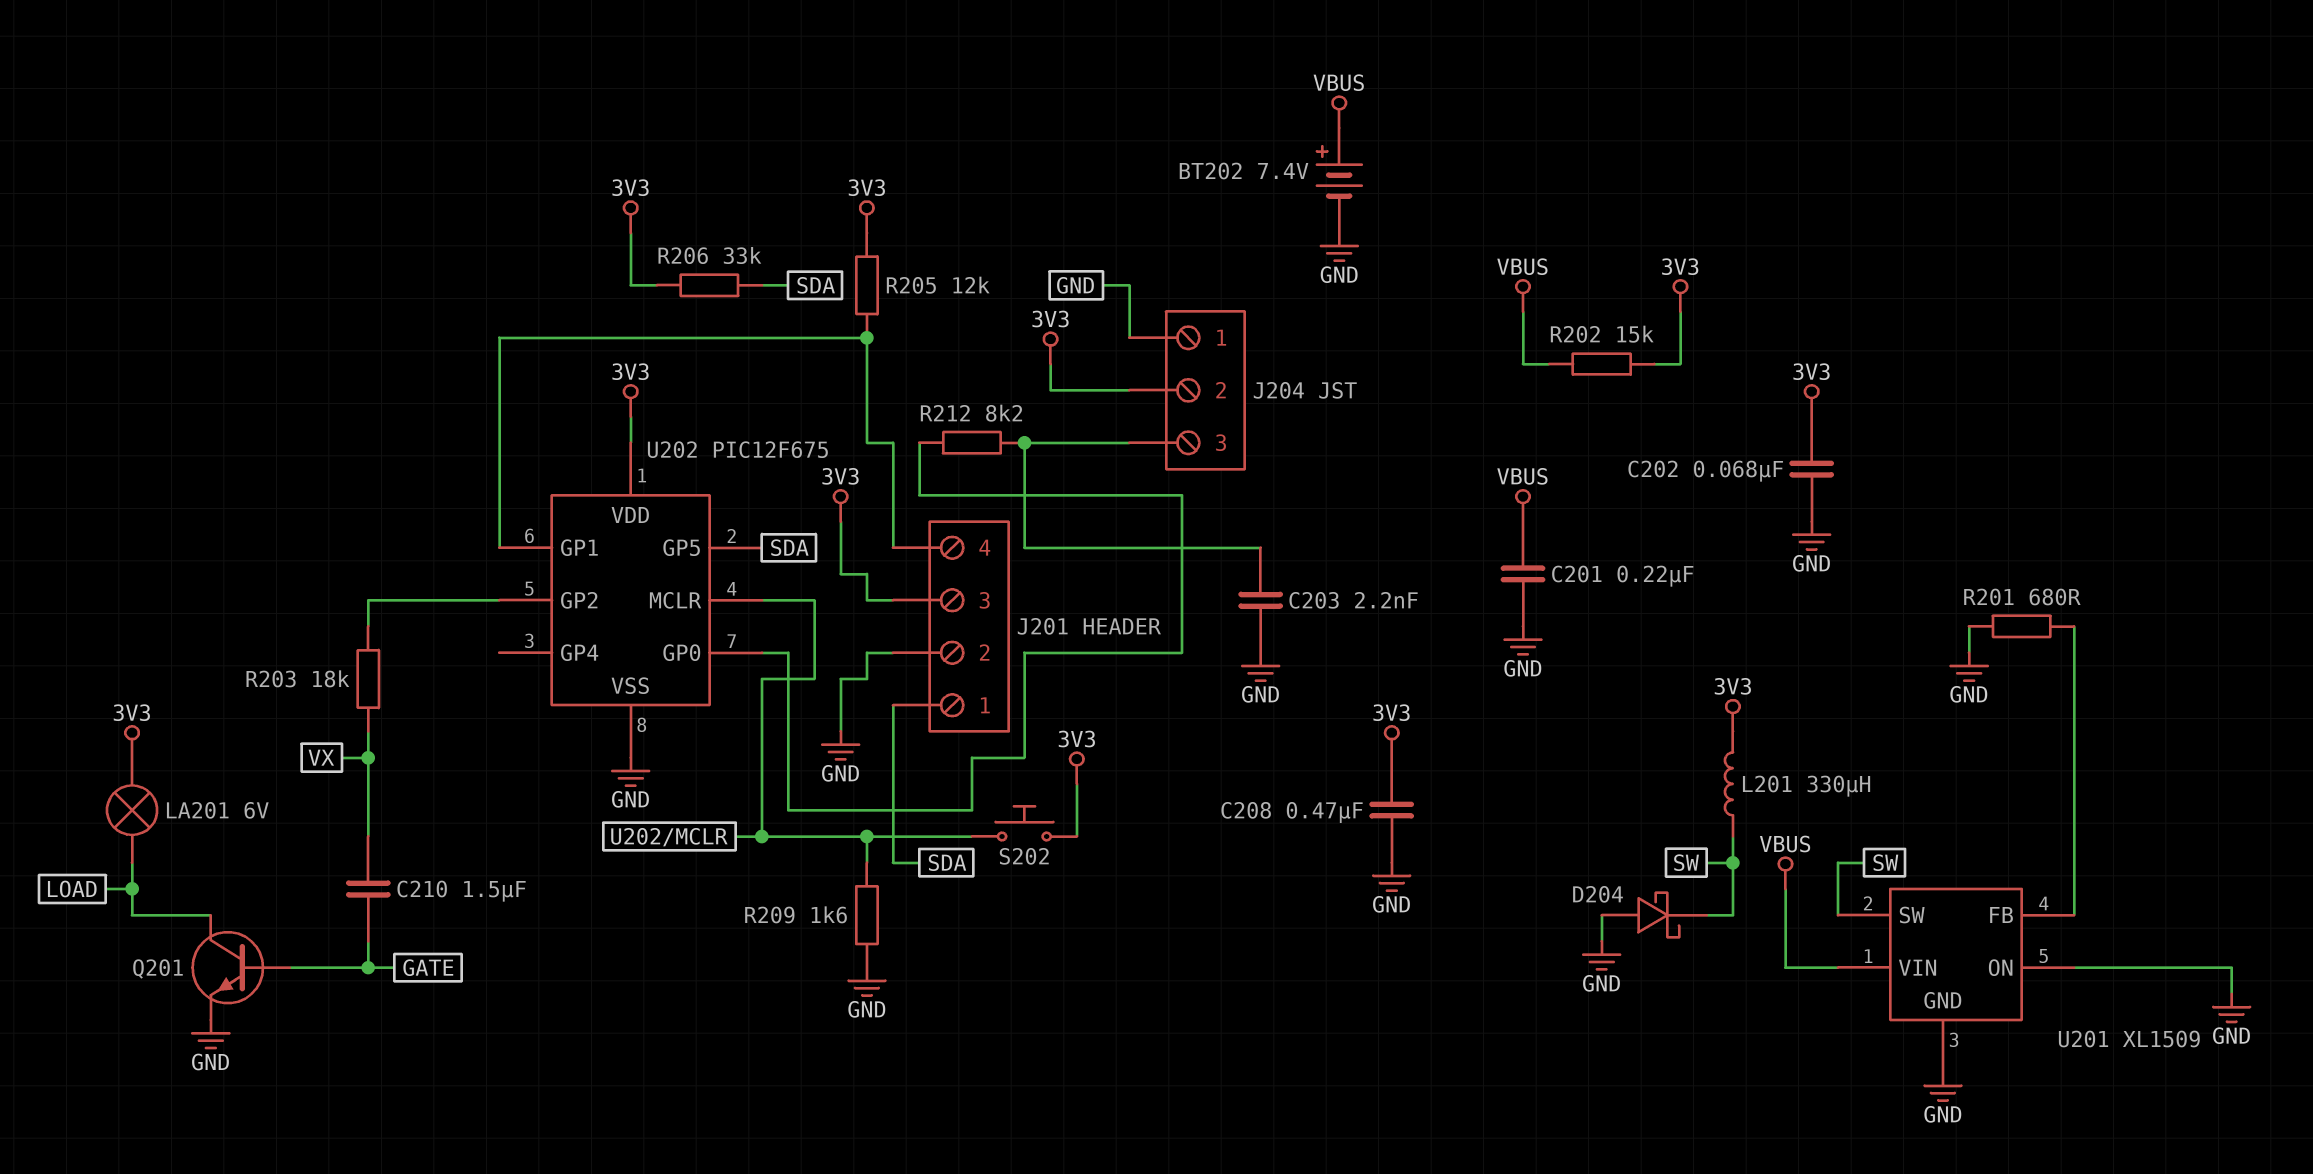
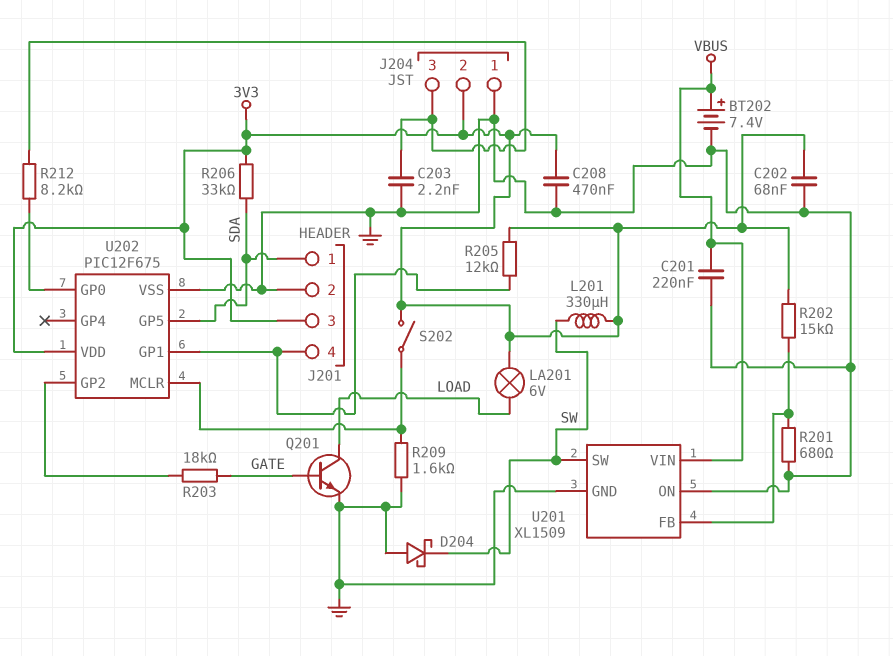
C210: 1.5uF (GATE, VX) -> none
R202: 15k (3V3, VBUS) -> 15k (3V3, U201/FB)
R203: 18k (U202/GP2, VX) -> 18k (GATE, U202/GP2)
S202: button (3V3, U202/MCLR) -> switch (3V3, U202/MCLR)

